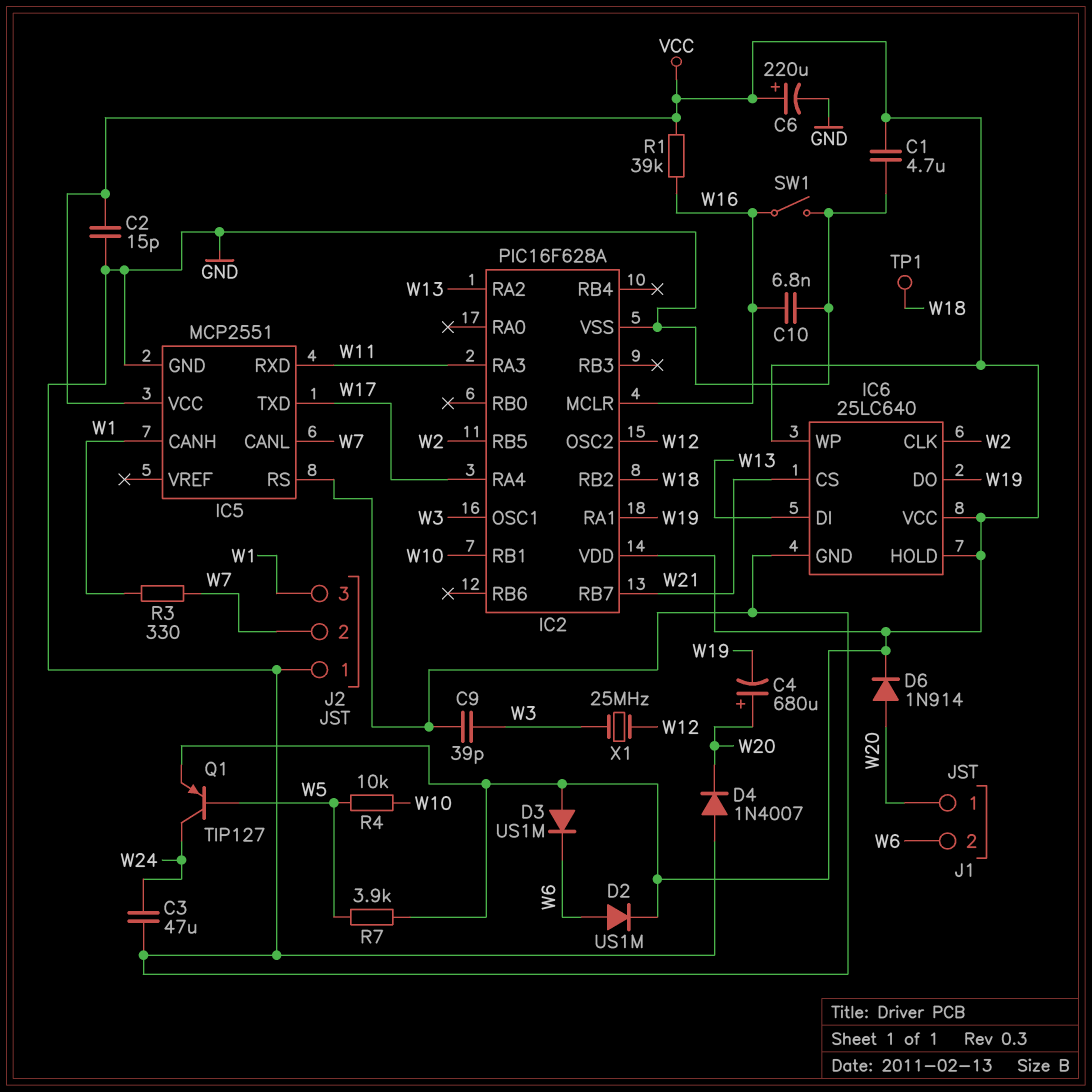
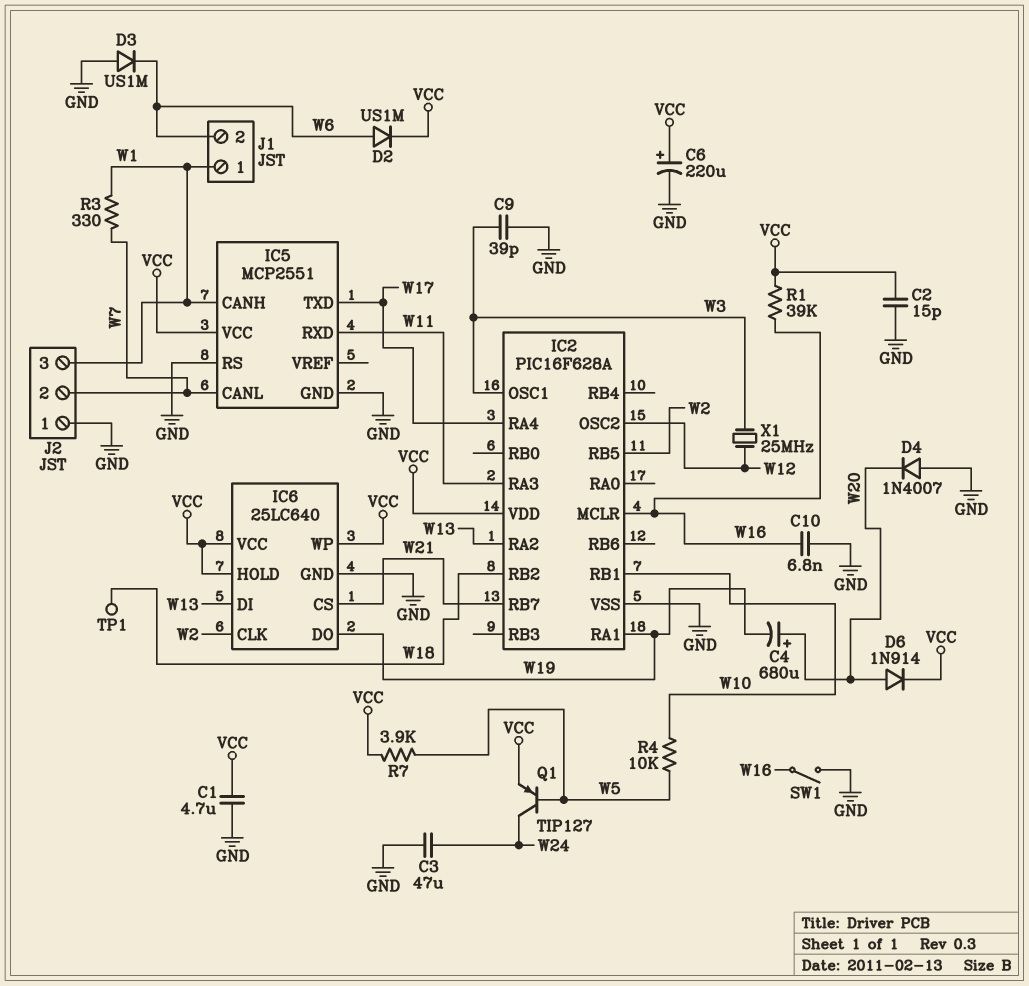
D3: diode US1M (A VCC, K W6) -> diode US1M (A GND, K W6)
J1 pin 1: W20 -> W1

